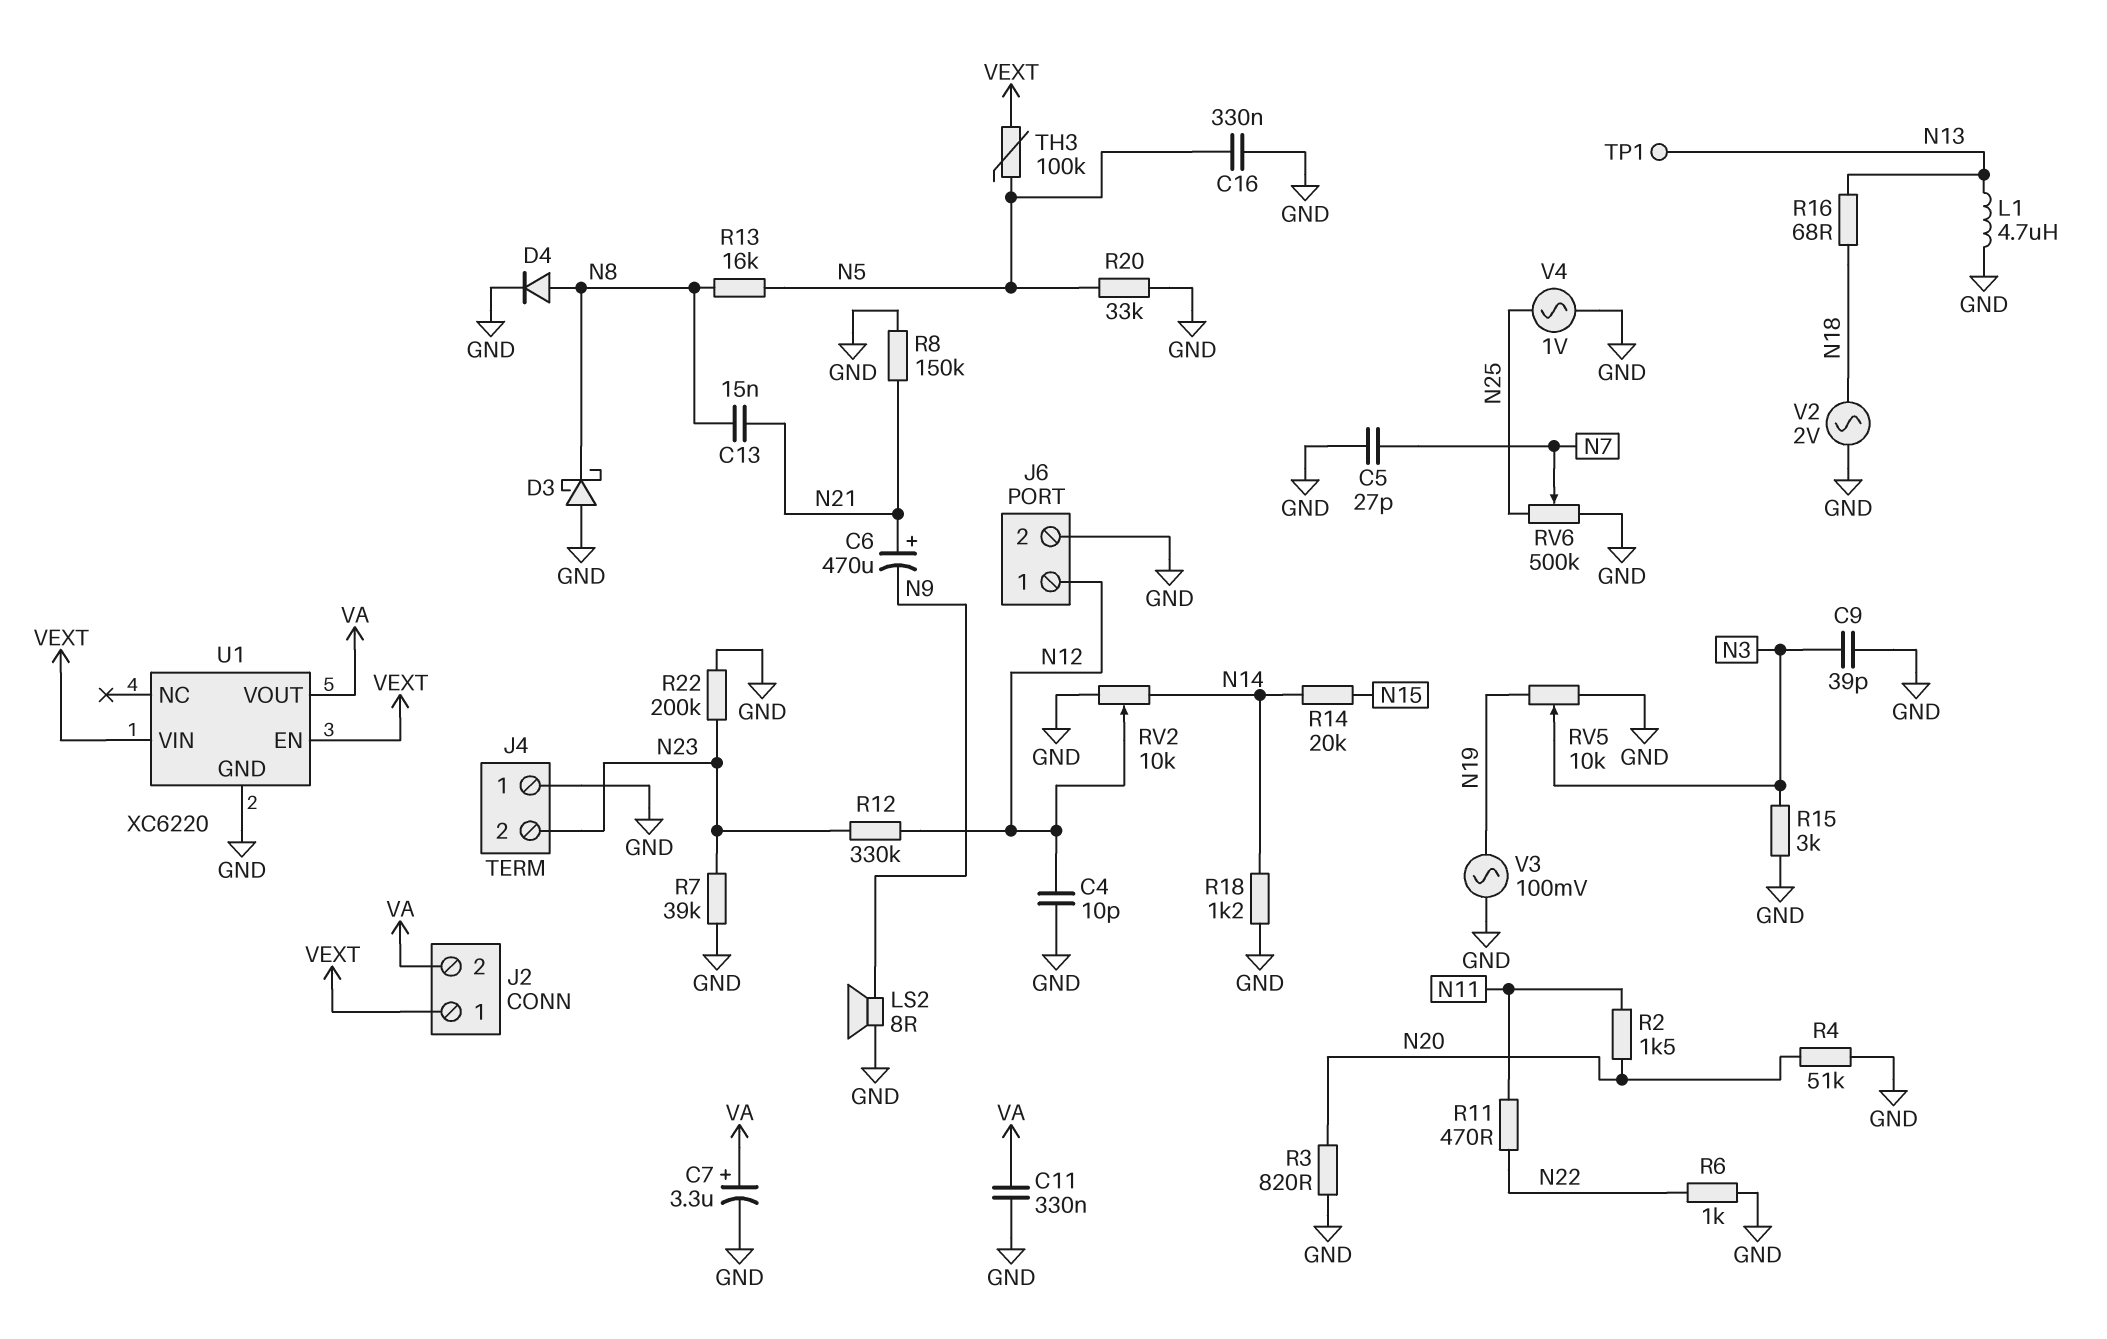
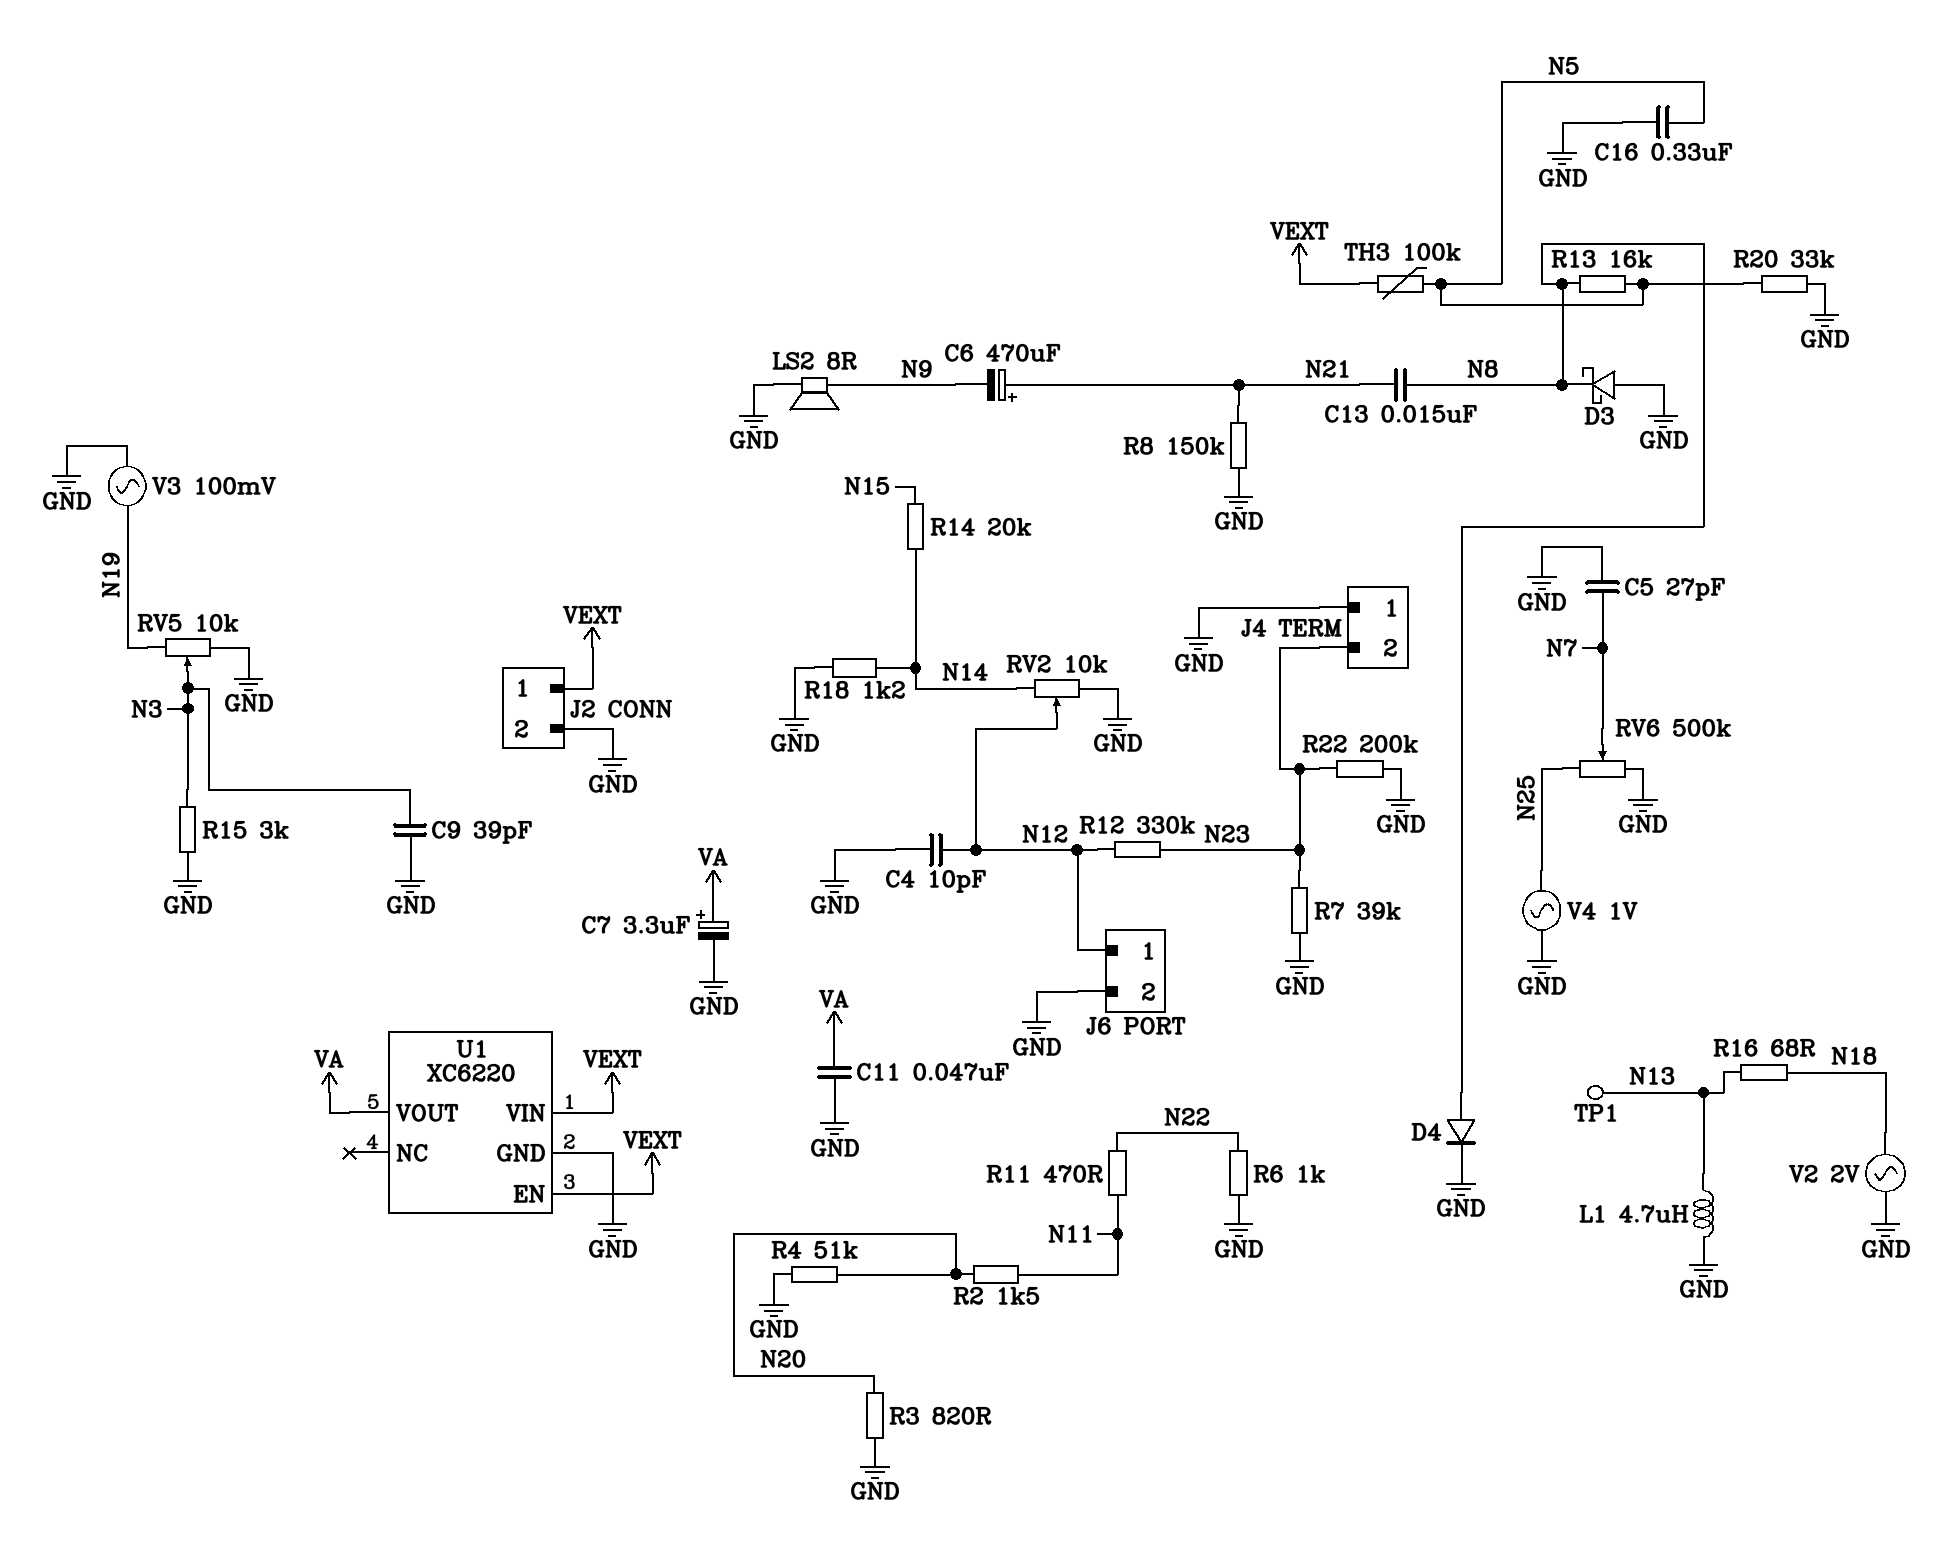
C11: 330nF (GND, VA) -> 47nF (GND, VA)
J2 pin 2: VA -> GND

